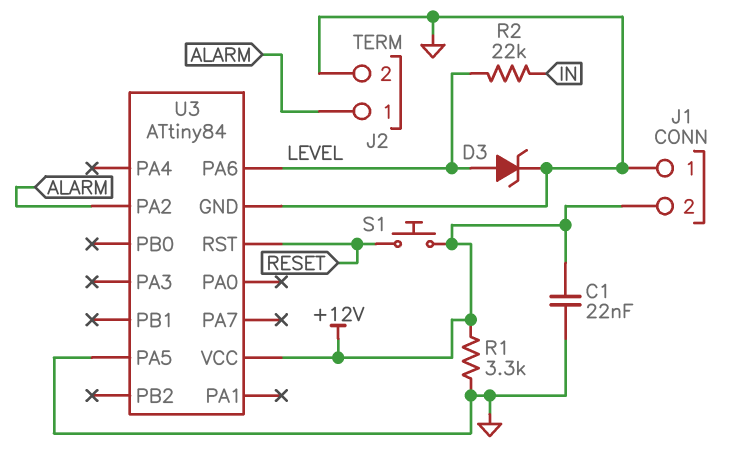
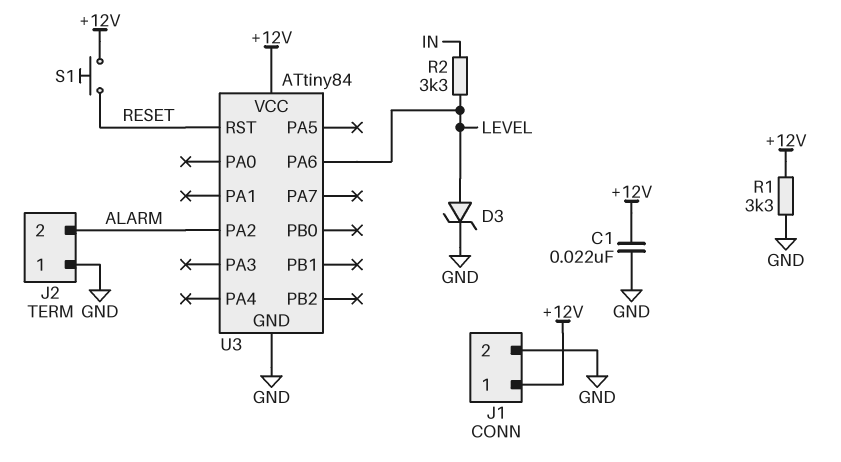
J1 pin 1: GND -> +12V
J1 pin 2: +12V -> GND
J2 pin 1: ALARM -> GND
J2 pin 2: GND -> ALARM
R2: 22k (IN, LEVEL) -> 3.3k (IN, LEVEL)
U3 pin PA5: GND -> none

